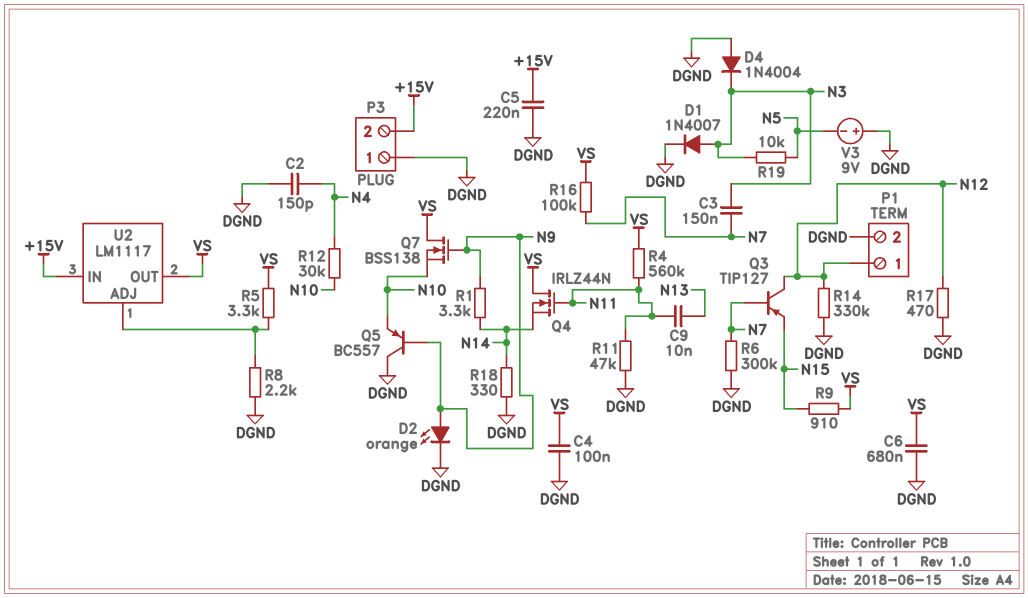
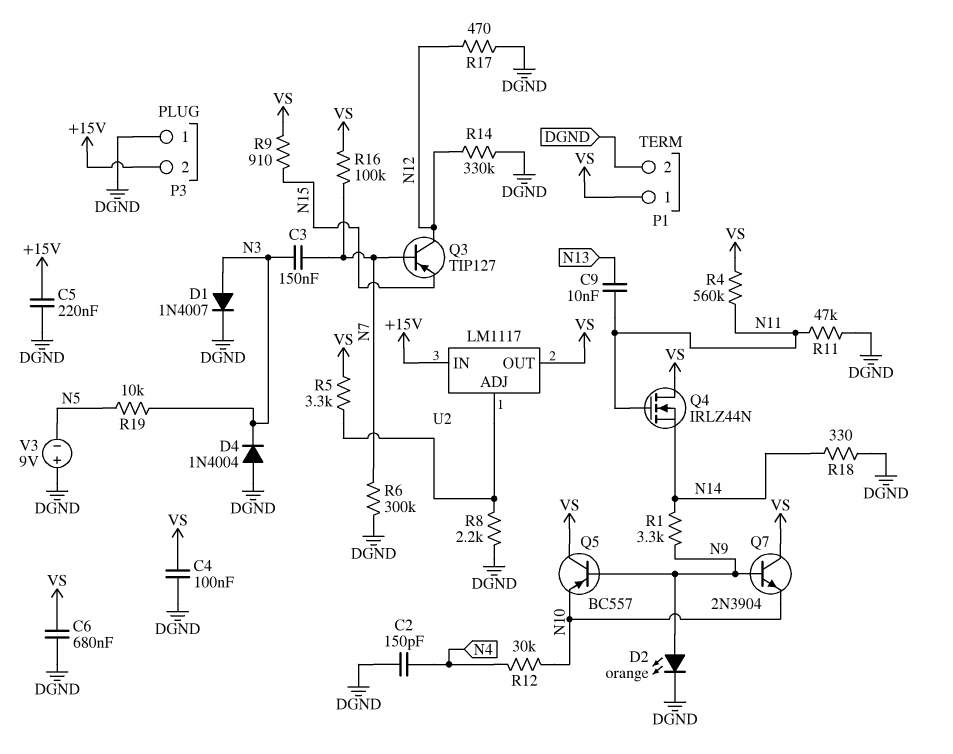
P1 pin 1: N12 -> VS
Q5: PNP BC557 (B N9, C DGND, E N10) -> PNP BC557 (B N9, C VS, E N10)
Q7: NMOS BSS138 (G N9, D VS, S N10) -> NPN 2N3904 (B N9, C VS, E N10)

